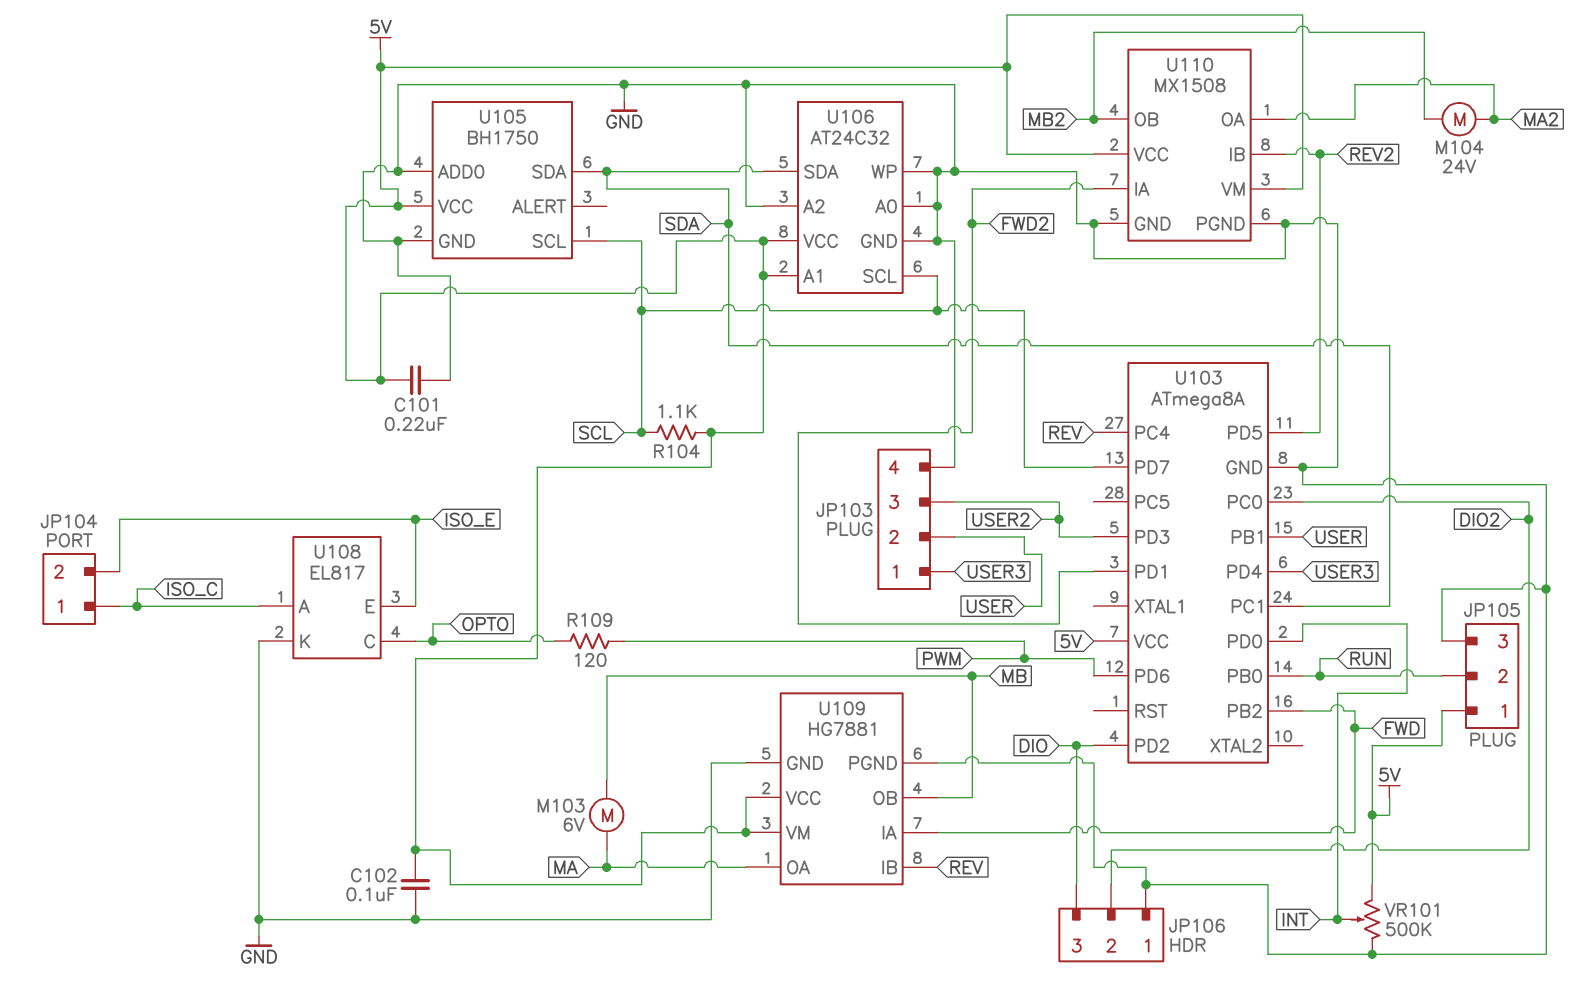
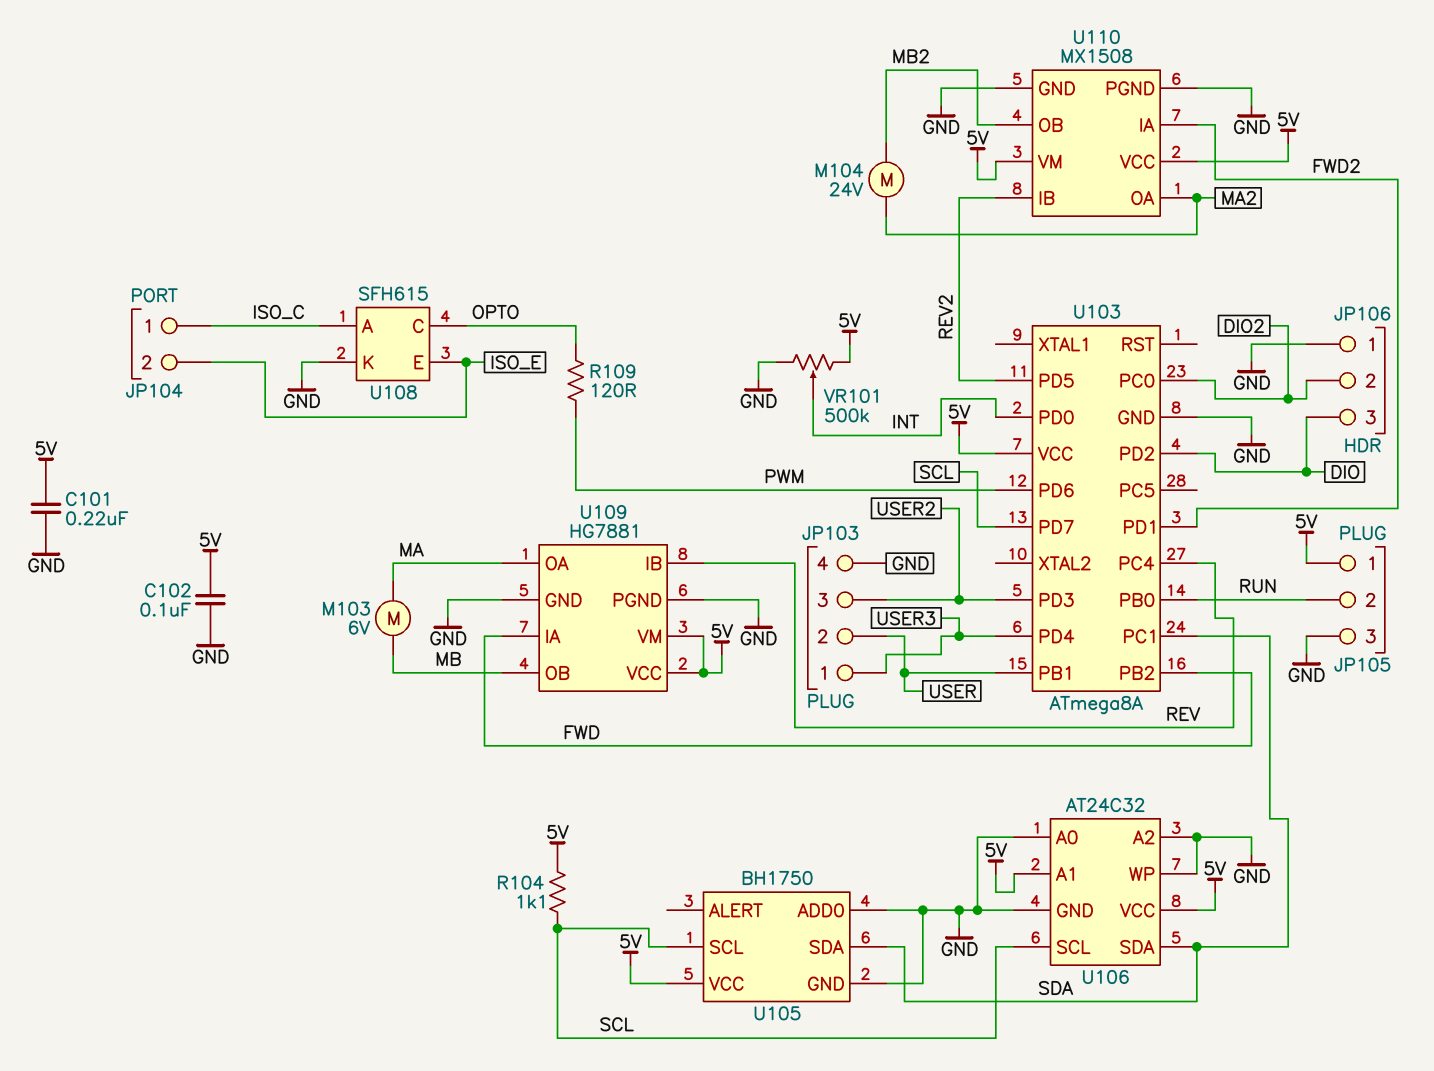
U108: EL817 -> SFH615

